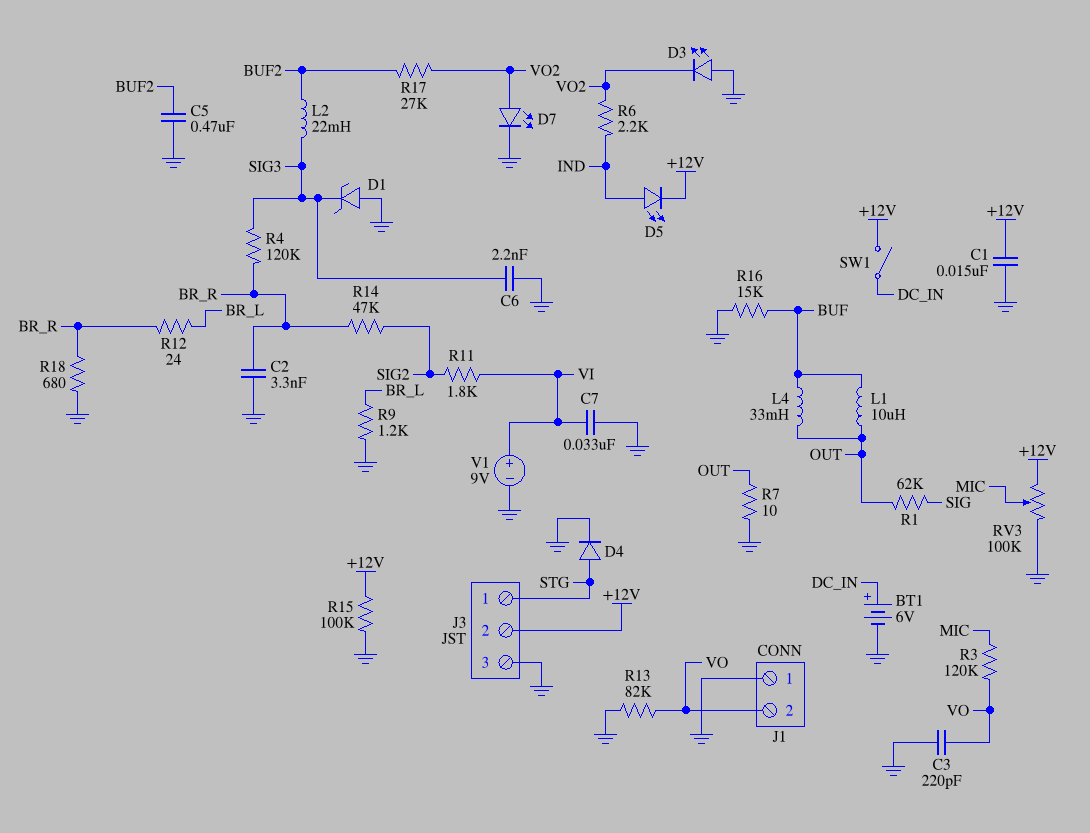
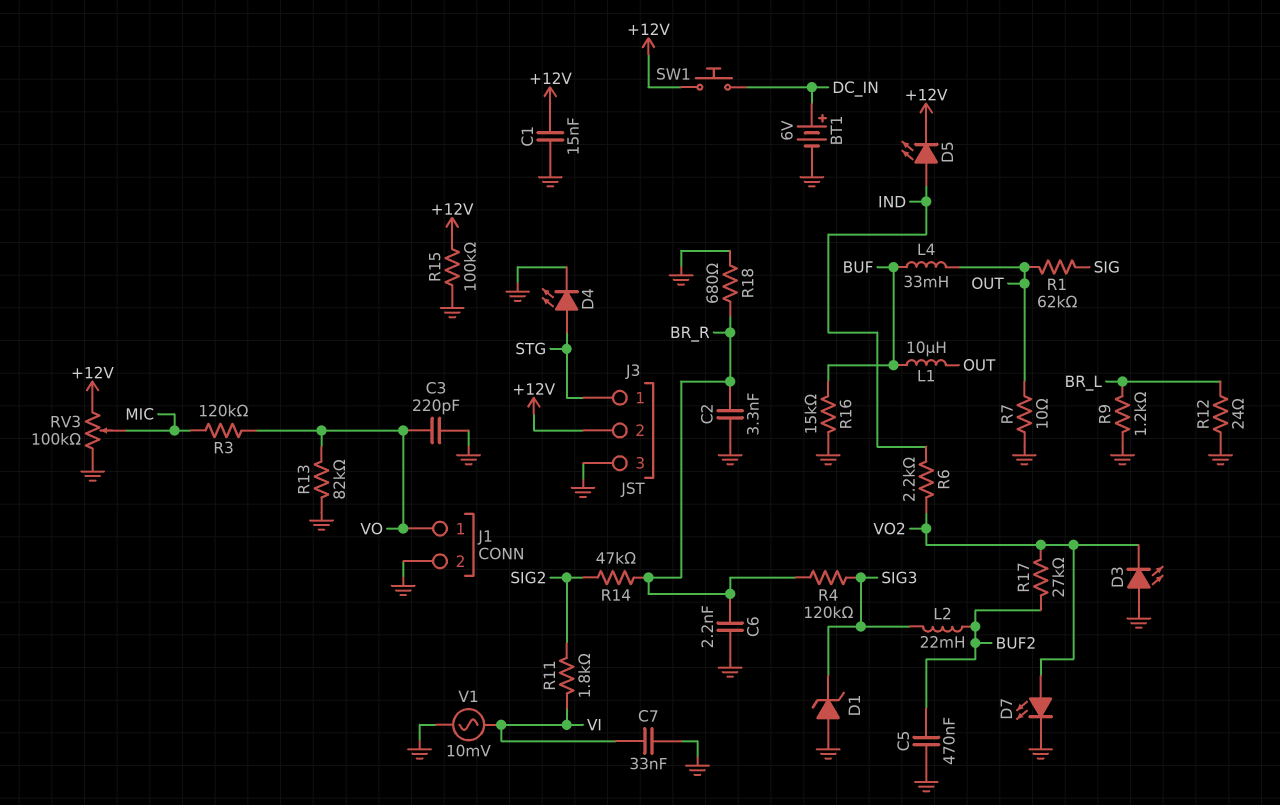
C6: 2.2nF (GND, SIG3) -> 2.2nF (BR_R, GND)
D4: diode (A STG, K GND) -> LED (A STG, K GND)
J1 pin 1: GND -> VO
J1 pin 2: VO -> GND
R12: 24 (BR_L, BR_R) -> 24 (BR_L, GND)
SW1: switch (+12V, DC_IN) -> button (+12V, DC_IN)
V1: 9V (plus VI, minus GND) -> AC 10mV (GND, VI)

